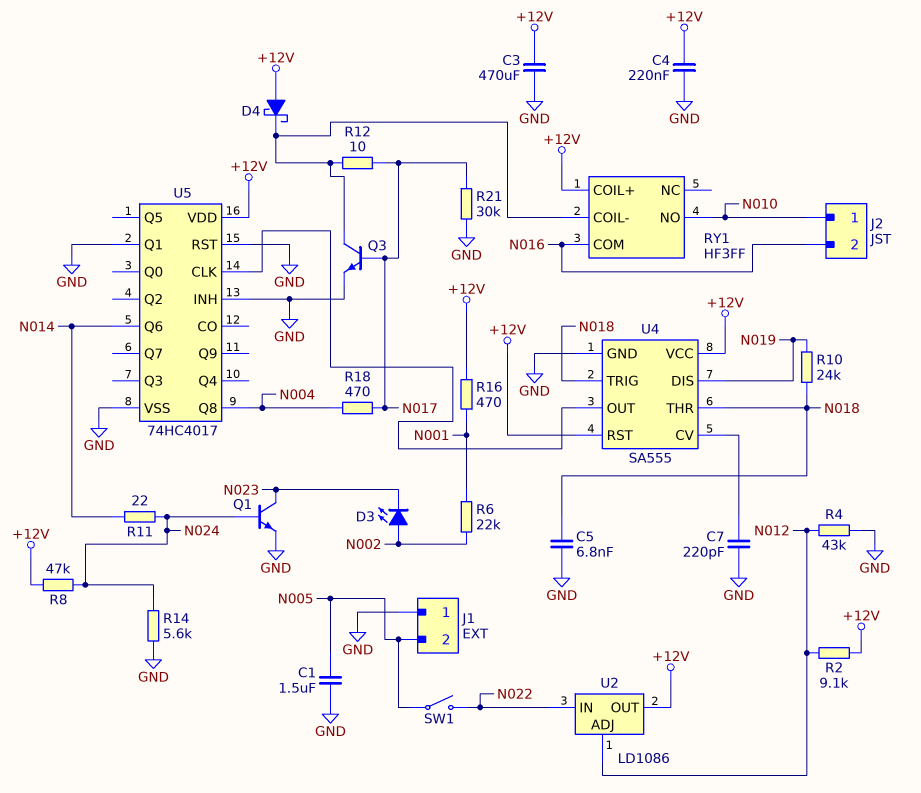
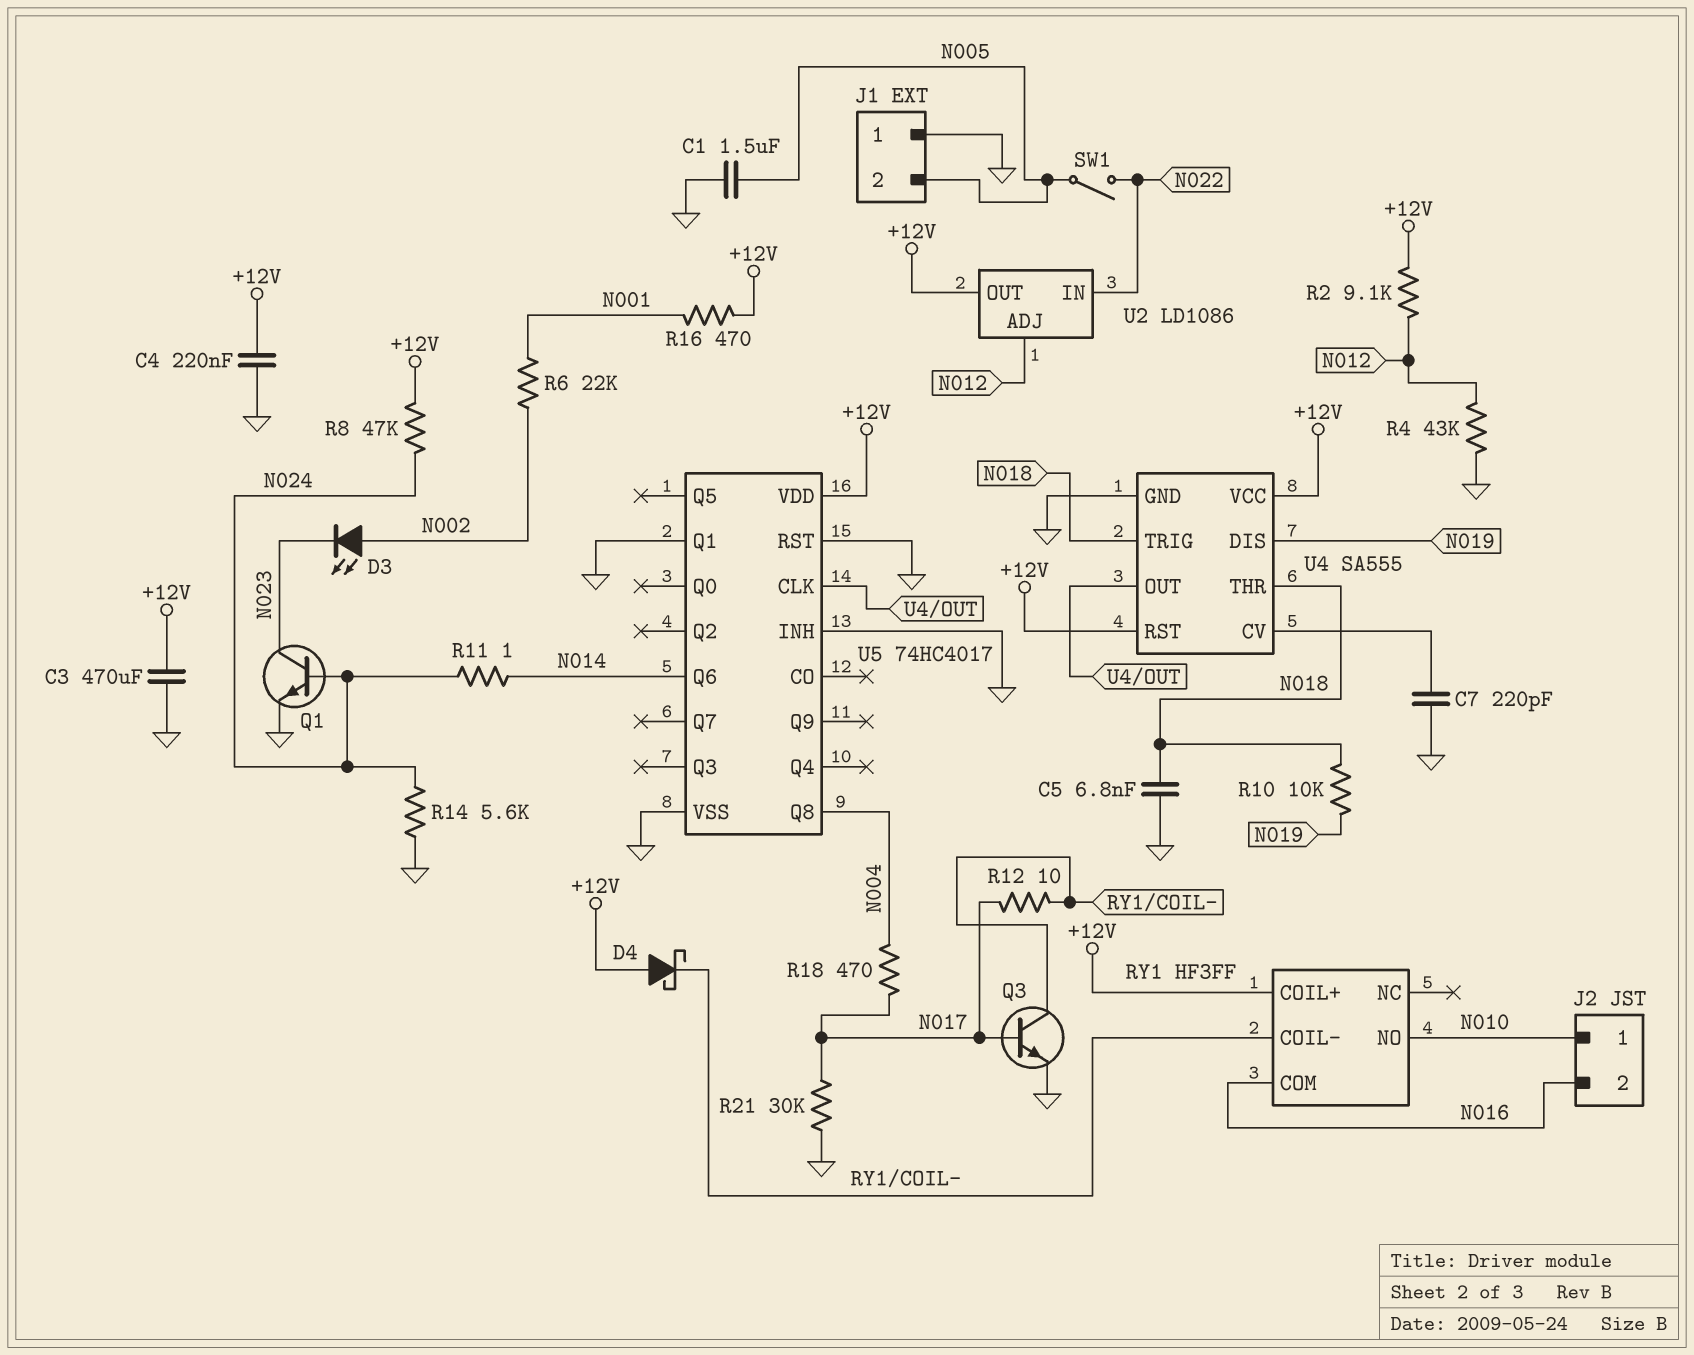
R10: 24k (N018, N019) -> 10k (N018, N019)
R11: 22 (N014, N024) -> 1 (N014, N024)

